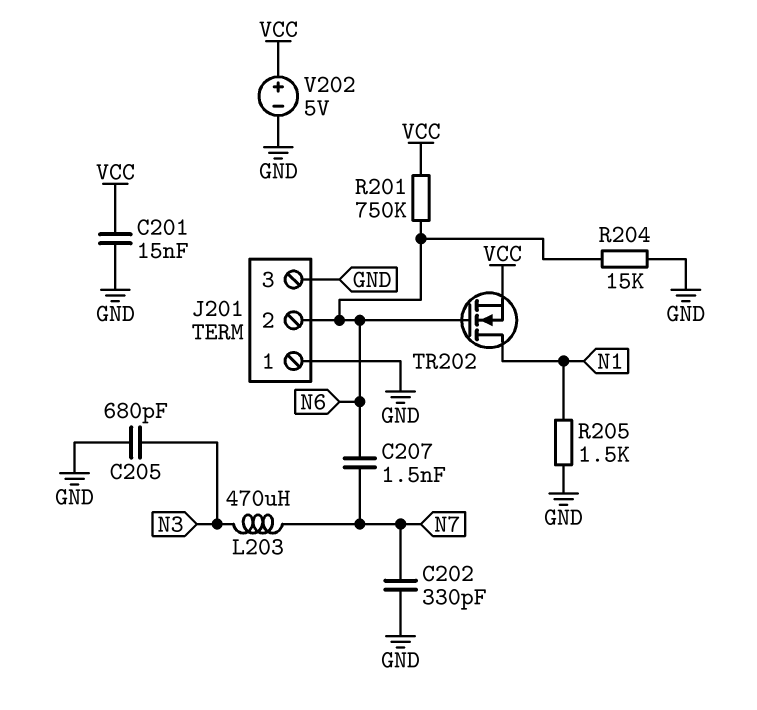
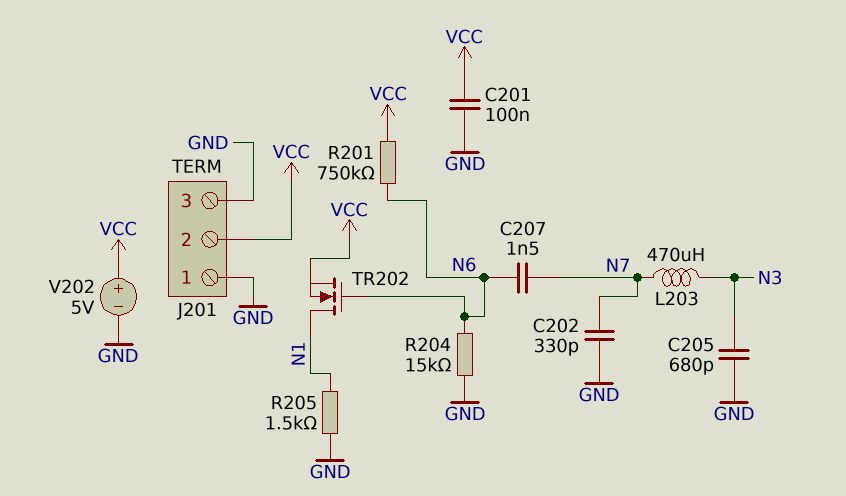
C201: 15nF (GND, VCC) -> 100nF (GND, VCC)
J201 pin 2: N6 -> VCC

